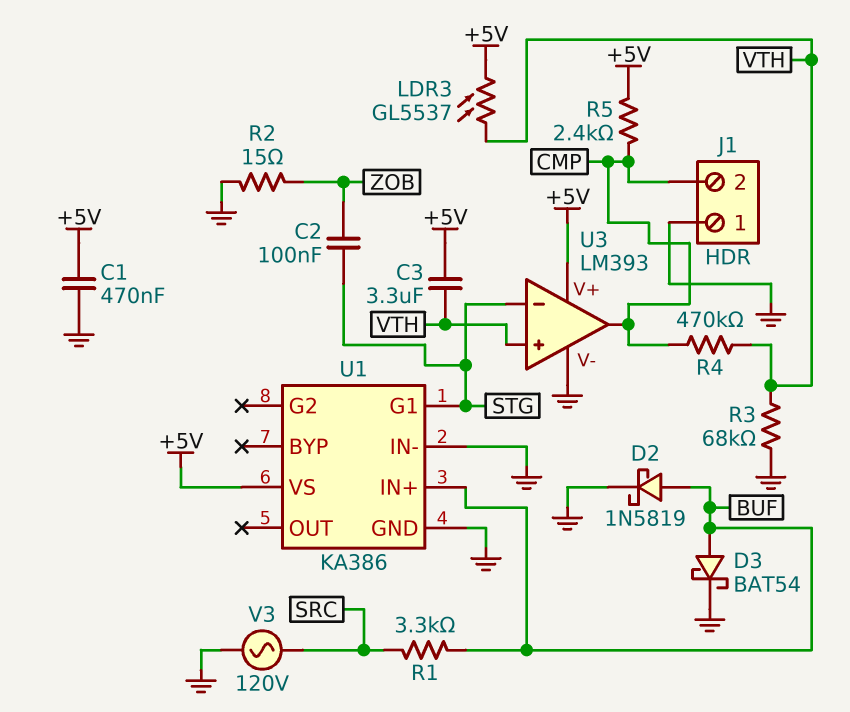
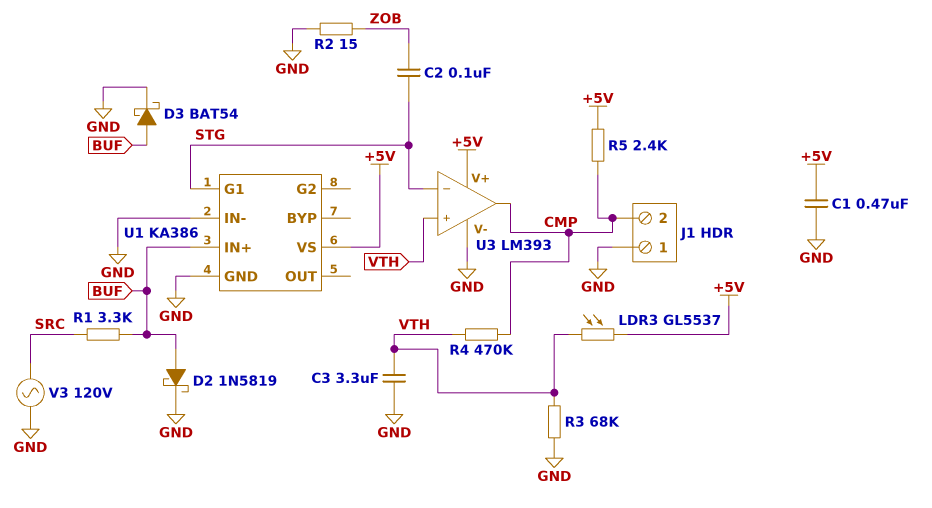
C3: 3.3uF (+5V, VTH) -> 3.3uF (GND, VTH)

